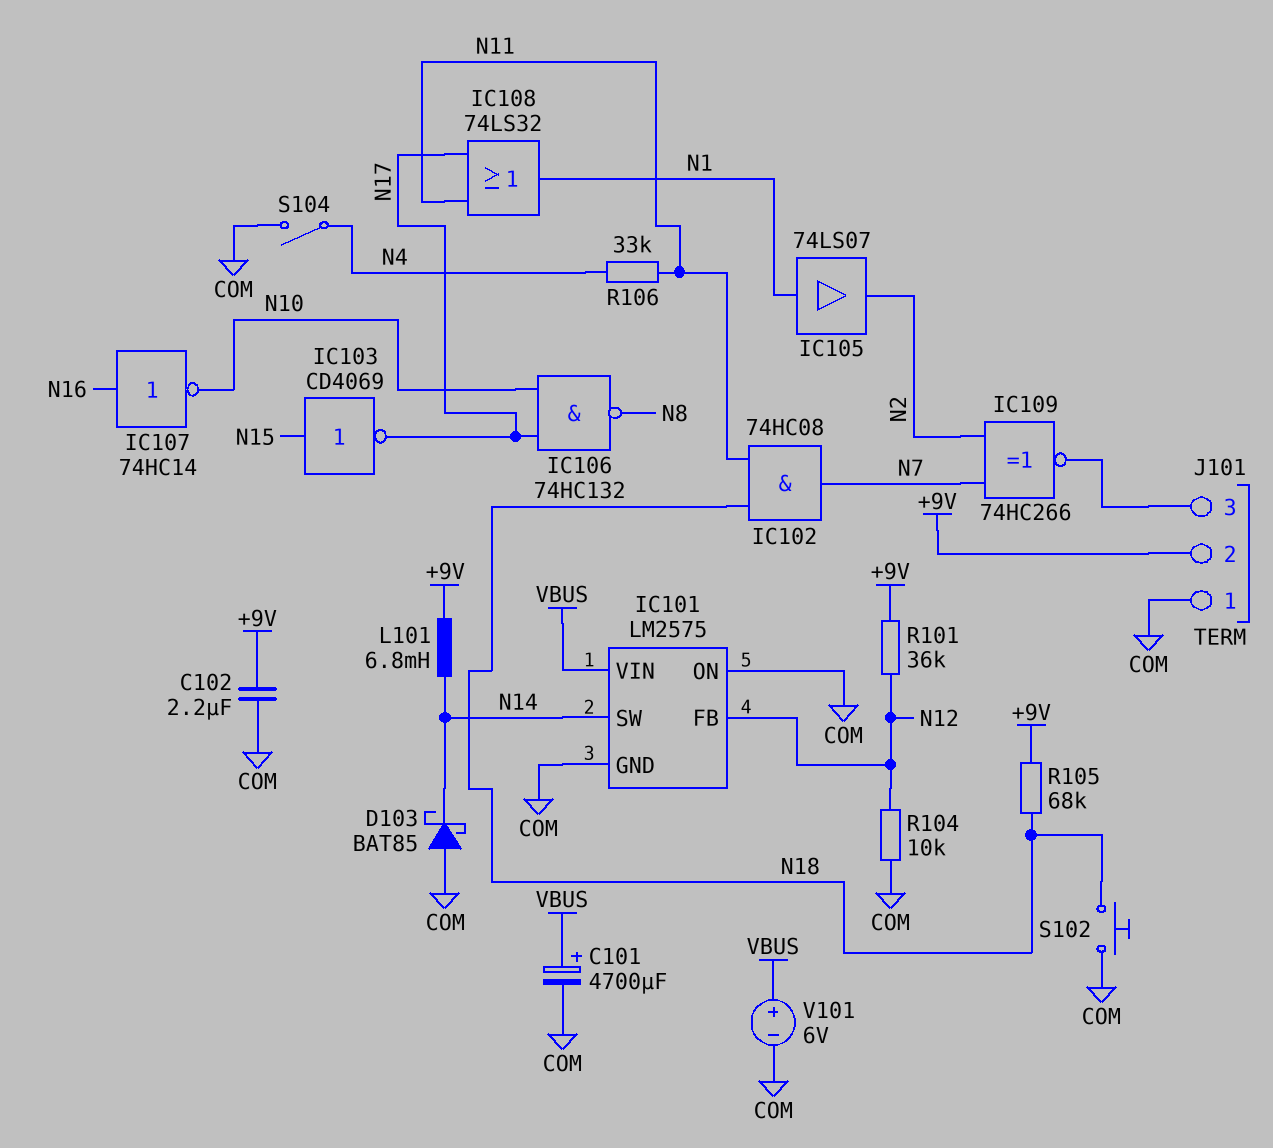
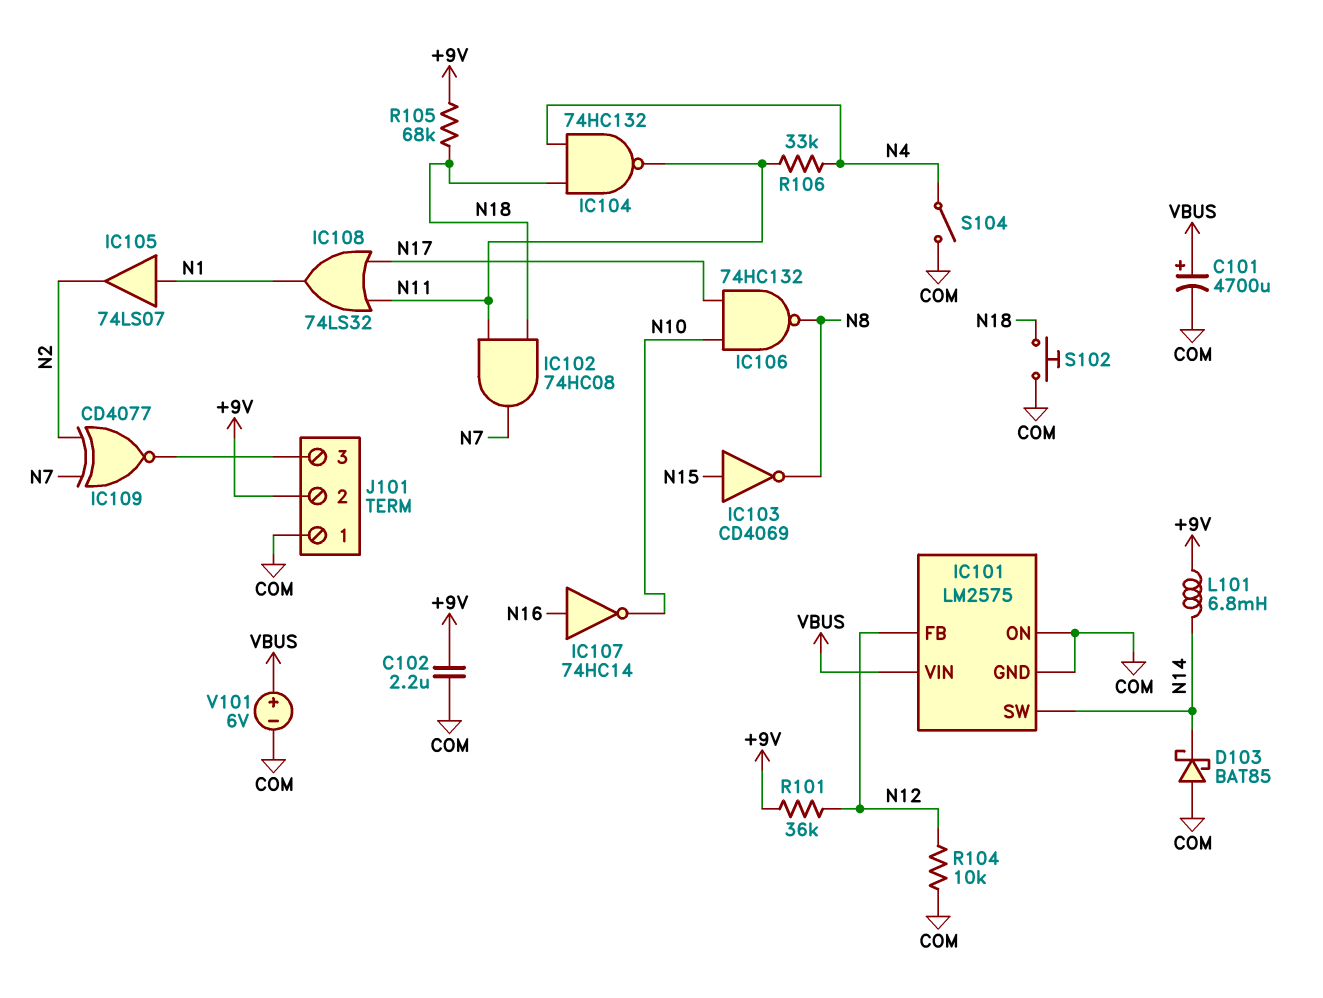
IC103: NOT CD4069 (in N15, out N17) -> NOT CD4069 (in N15, out N8)
IC104: none -> NAND 74HC132 (in N4, in N18, out N11)
IC109: XNOR 74HC266 (in N2, in N7, out J101/3) -> XNOR CD4077 (in N2, in N7, out J101/3)

